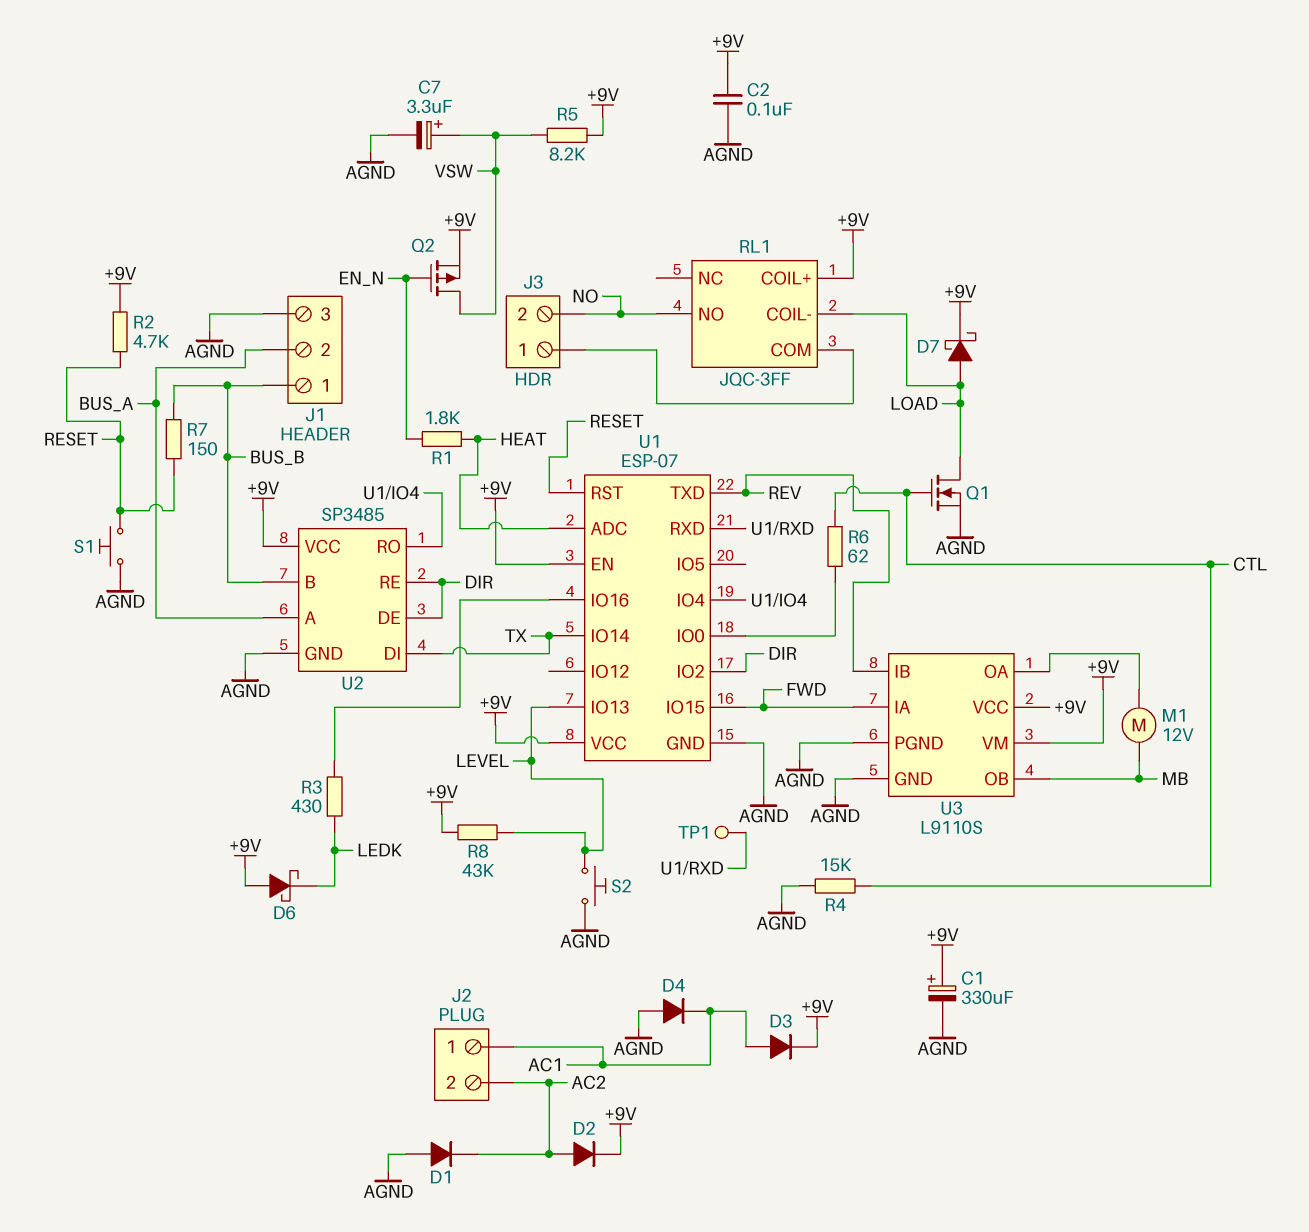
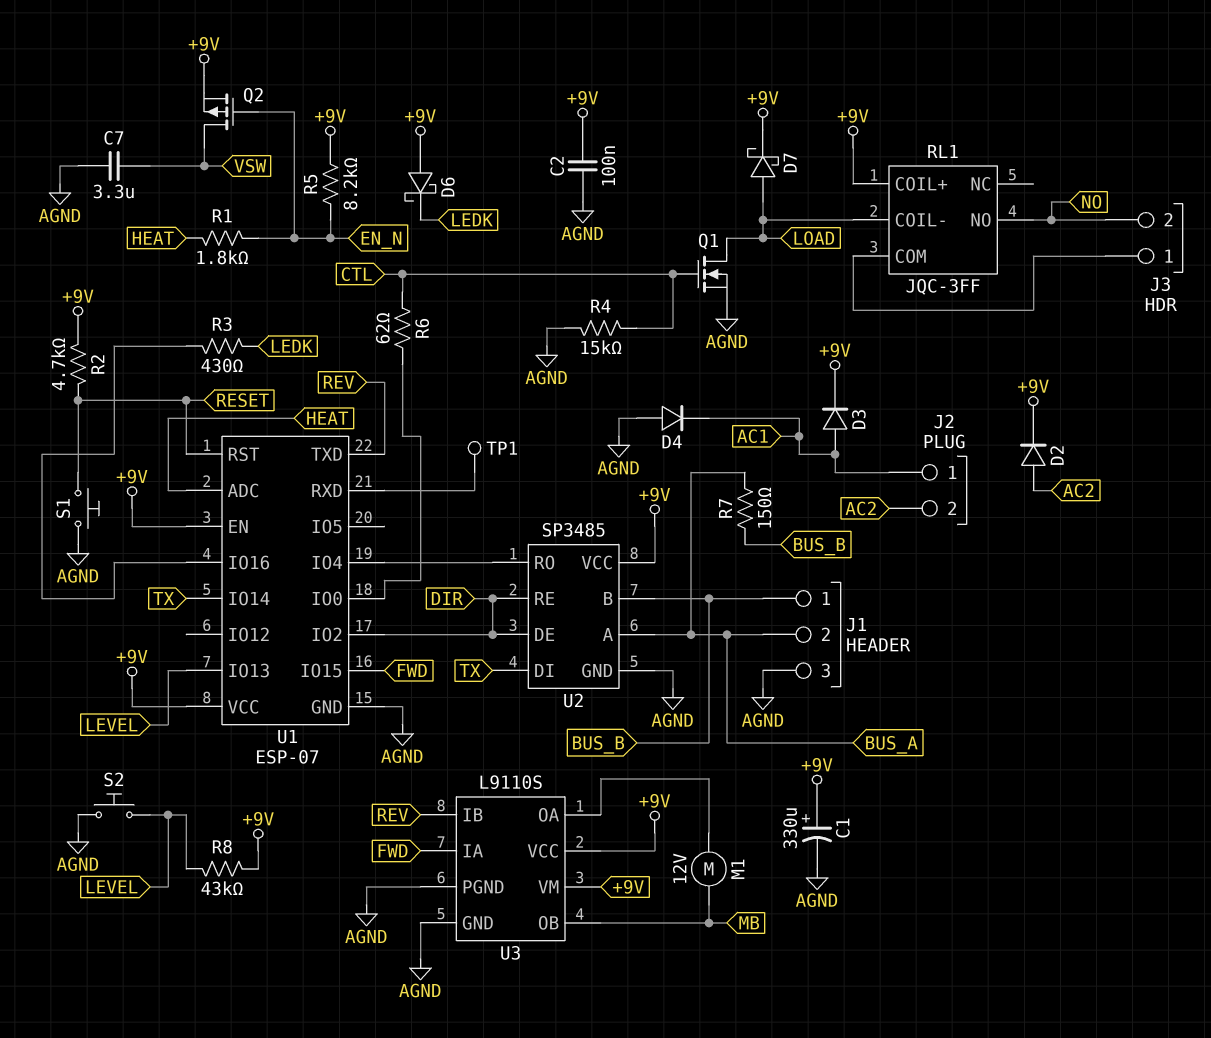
C7: 3.3uF (plus VSW, minus AGND) -> 3.3uF (AGND, VSW)
D1: diode (A AGND, K AC2) -> none
R5: 8.2k (+9V, VSW) -> 8.2k (+9V, EN_N)
R7: 150 (BUS_B, RESET) -> 150 (BUS_A, BUS_B)

